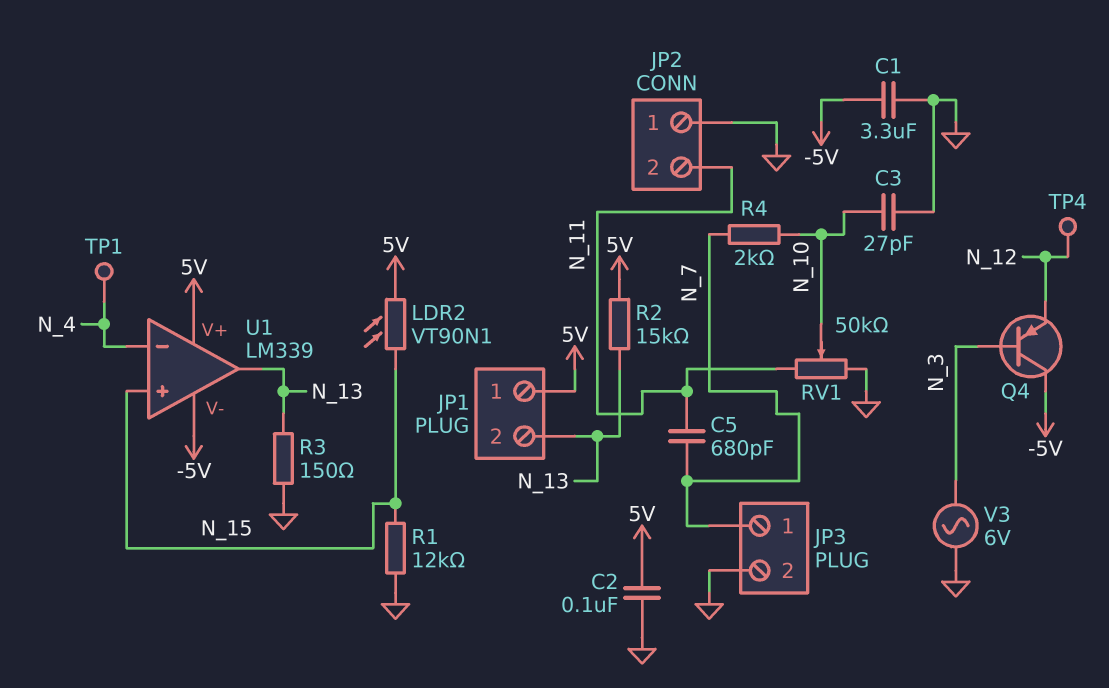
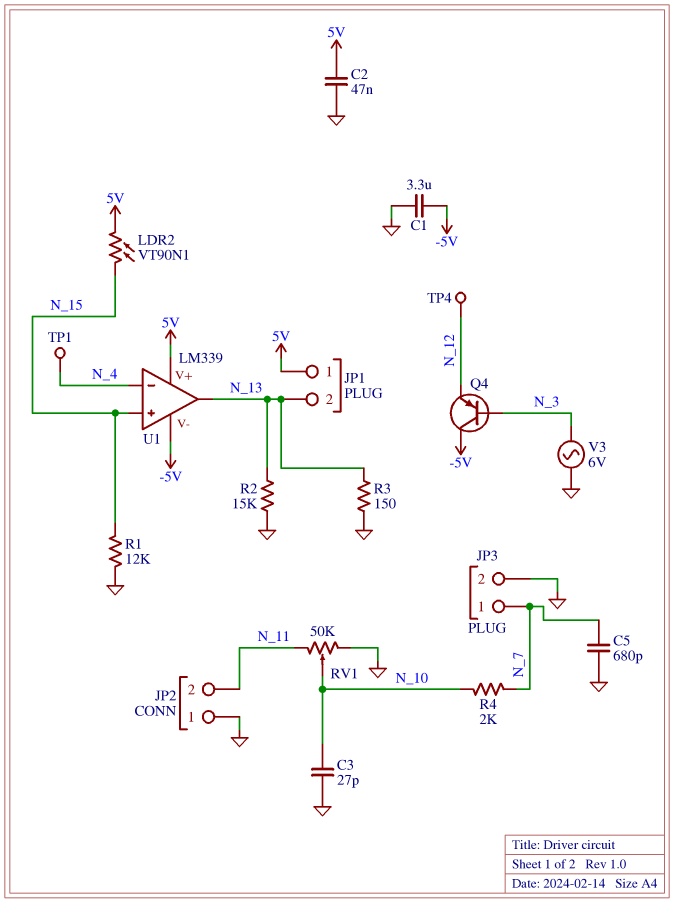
C2: 100nF (5V, GND) -> 47nF (5V, GND)
C5: 680pF (N_7, N_11) -> 680pF (GND, N_7)
R2: 15k (5V, N_13) -> 15k (GND, N_13)

